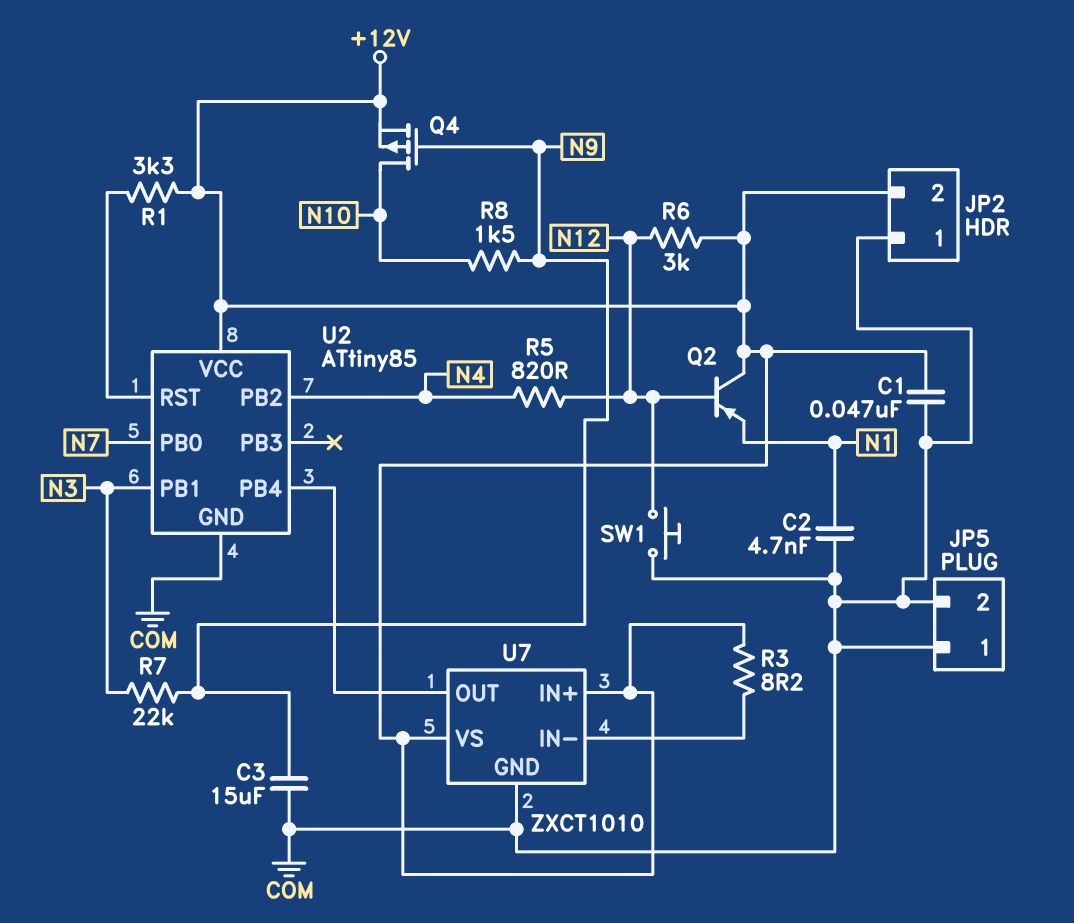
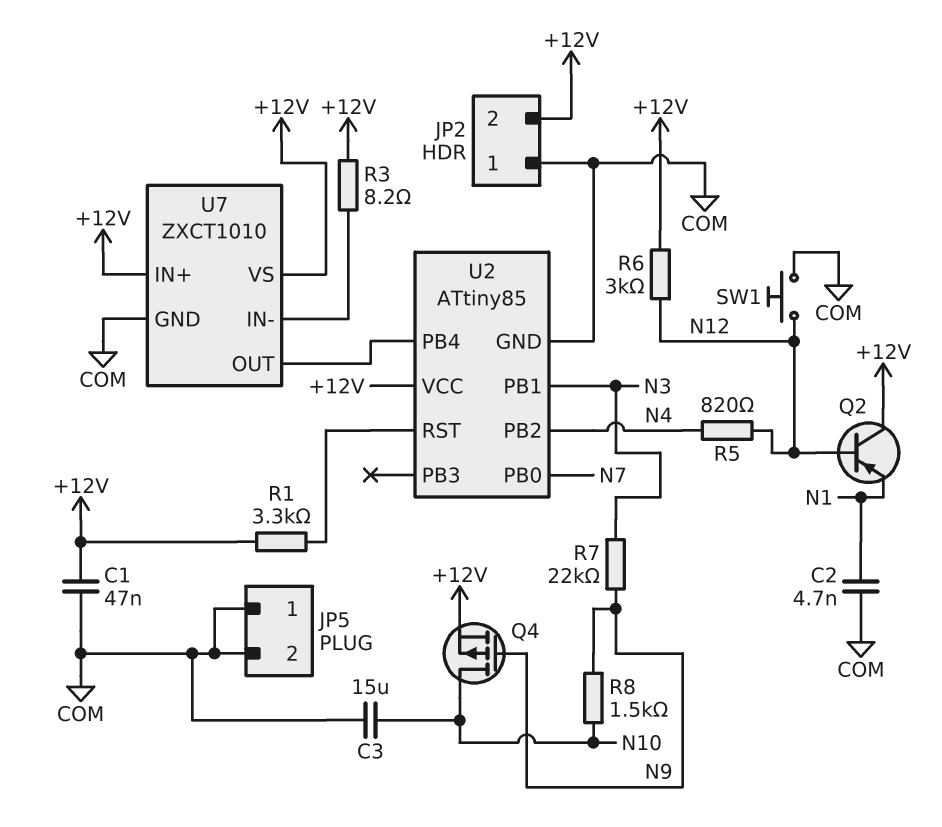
C3: 15uF (COM, N9) -> 15uF (COM, N10)

